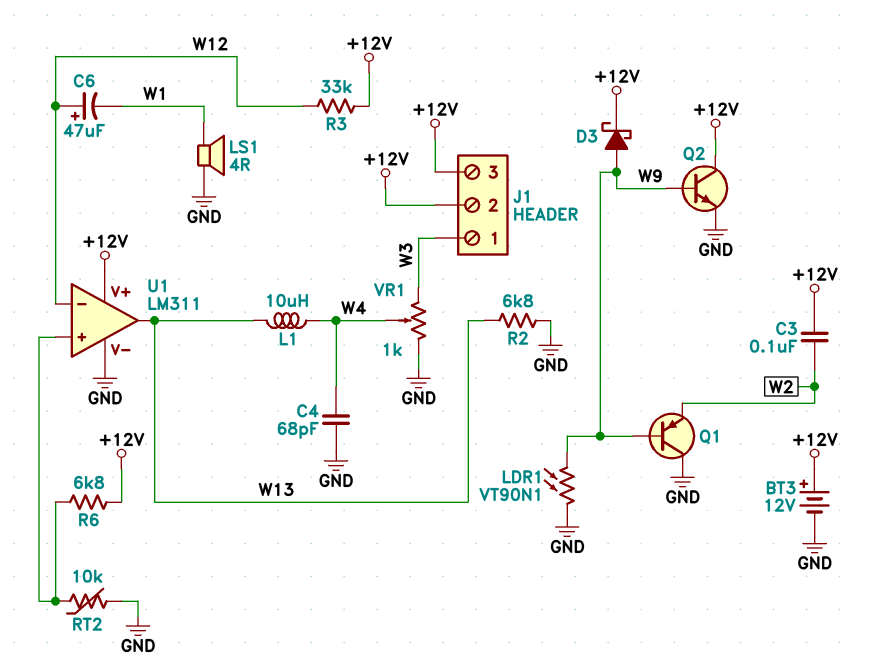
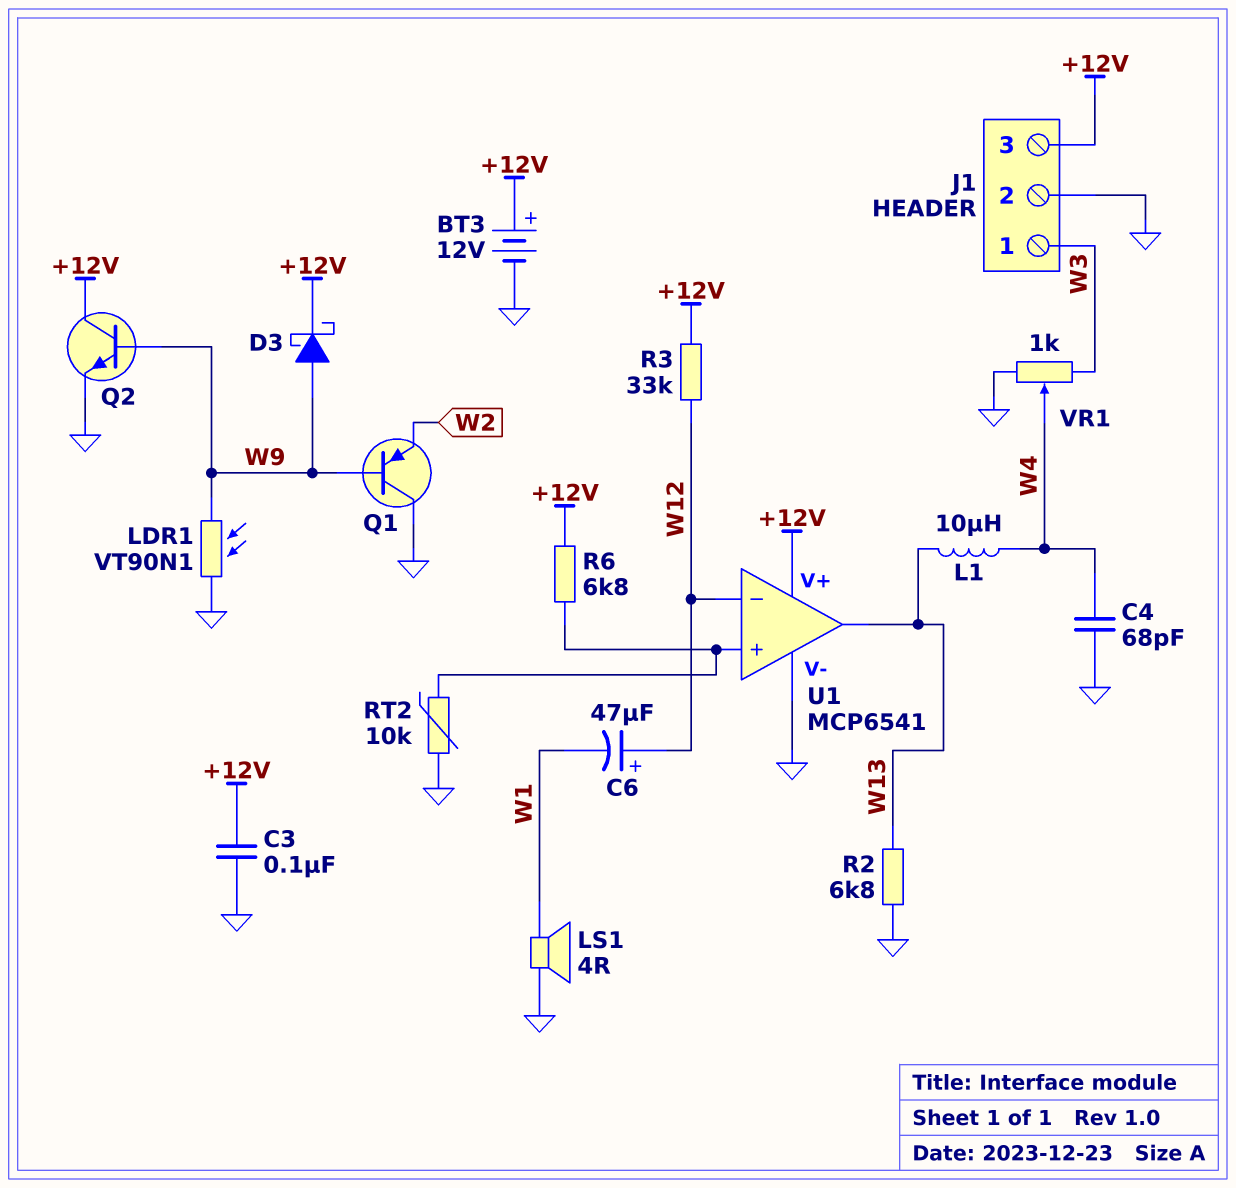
C3: 100nF (+12V, W2) -> 100nF (+12V, GND)
J1 pin 2: +12V -> GND
U1: LM311 -> MCP6541

